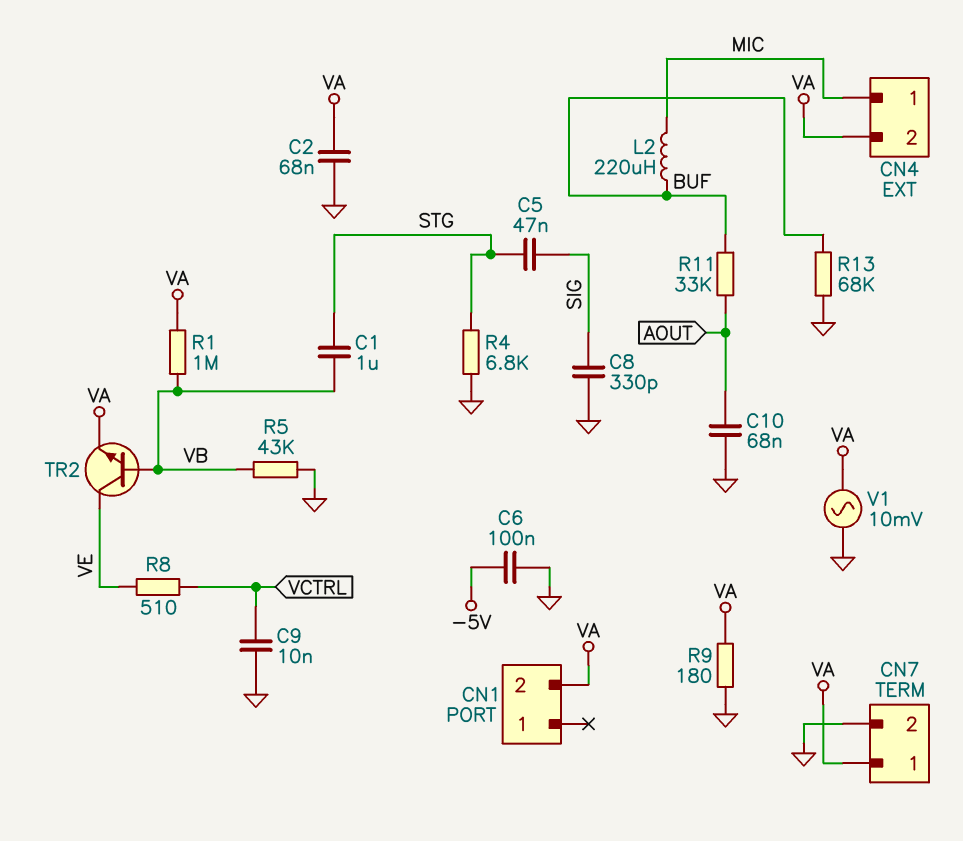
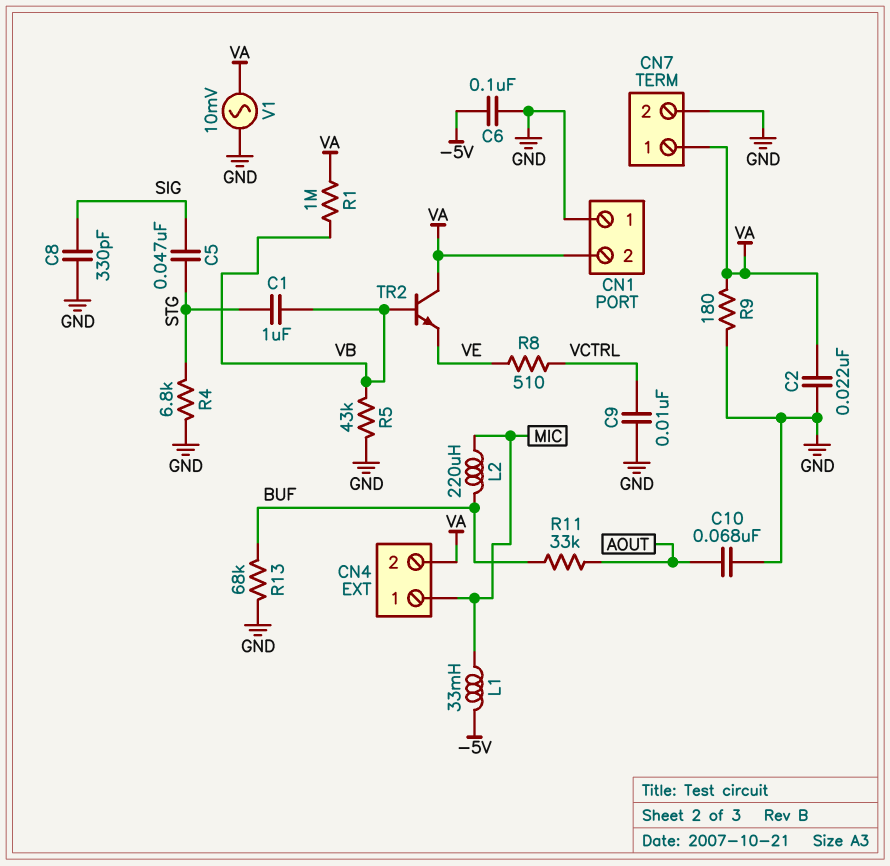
C2: 68nF (GND, VA) -> 22nF (GND, VA)
CN1 pin 1: none -> GND
L1: none -> 33mH (-5V, MIC)
TR2: NPN (B VB, C VE, E VA) -> NPN (B VB, C VA, E VE)

